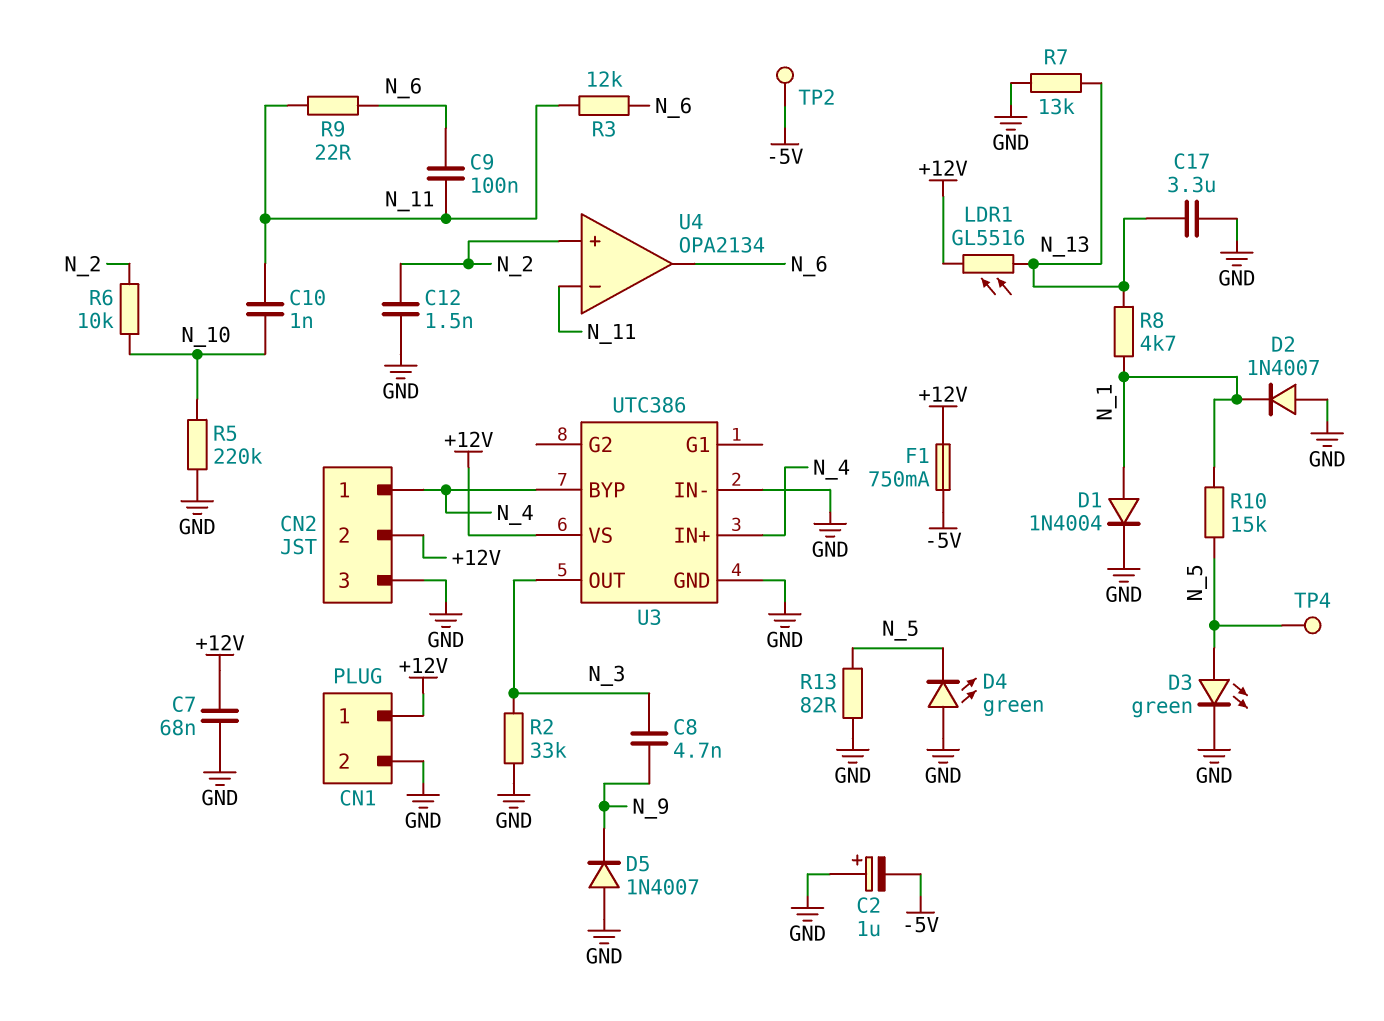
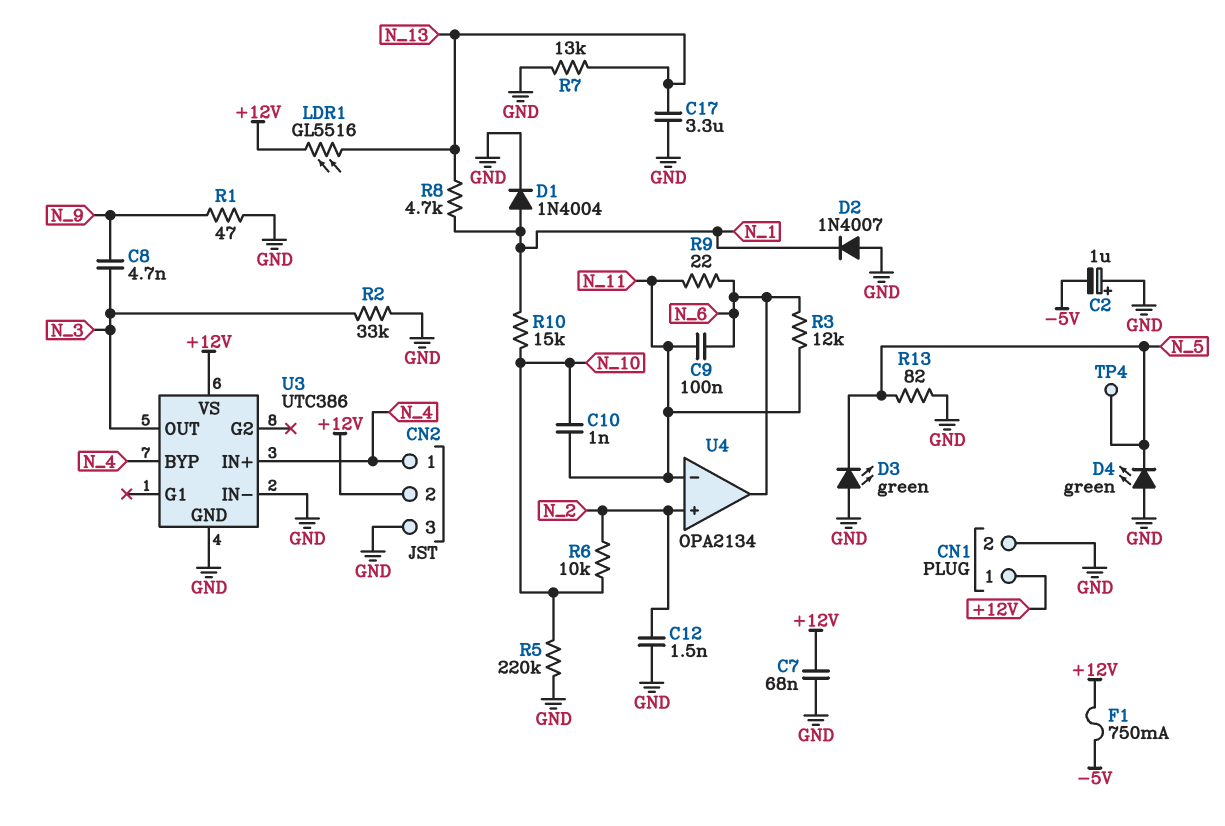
D3: LED green (A N_5, K GND) -> LED green (A GND, K N_5)
D5: diode 1N4007 (A GND, K N_9) -> none
R1: none -> 47 (GND, N_9)
R10: 15k (N_1, N_5) -> 15k (N_1, N_10)
TP2: test point (-5V) -> none

